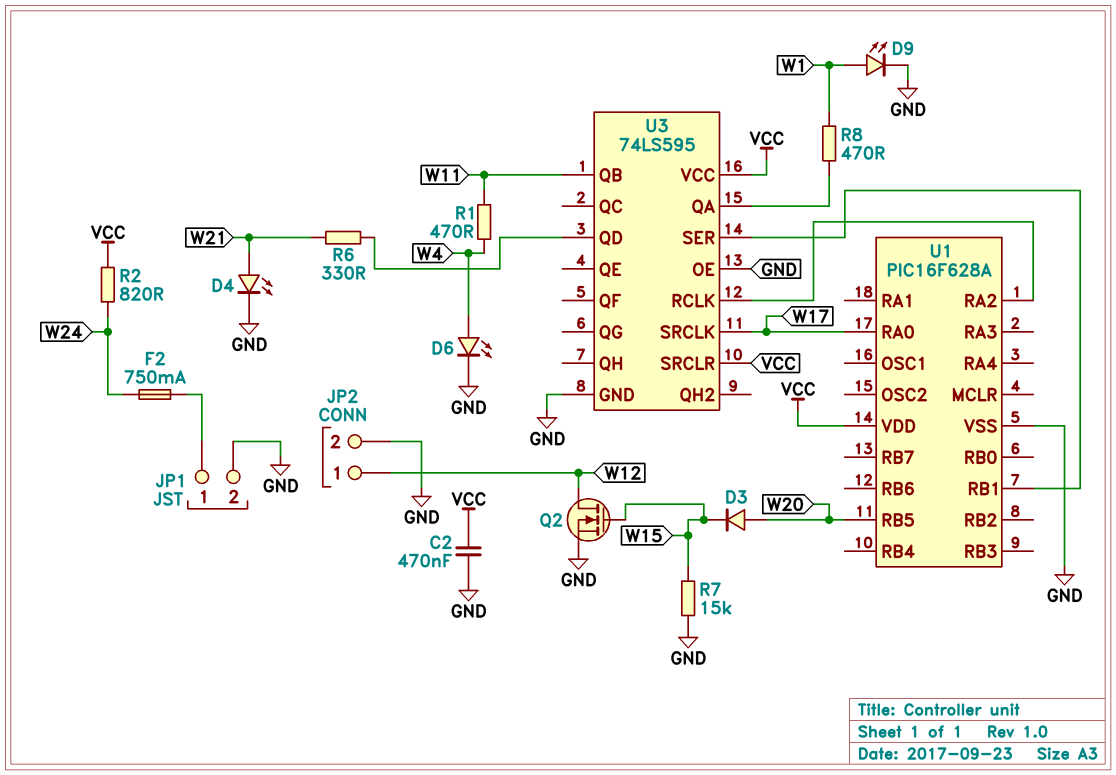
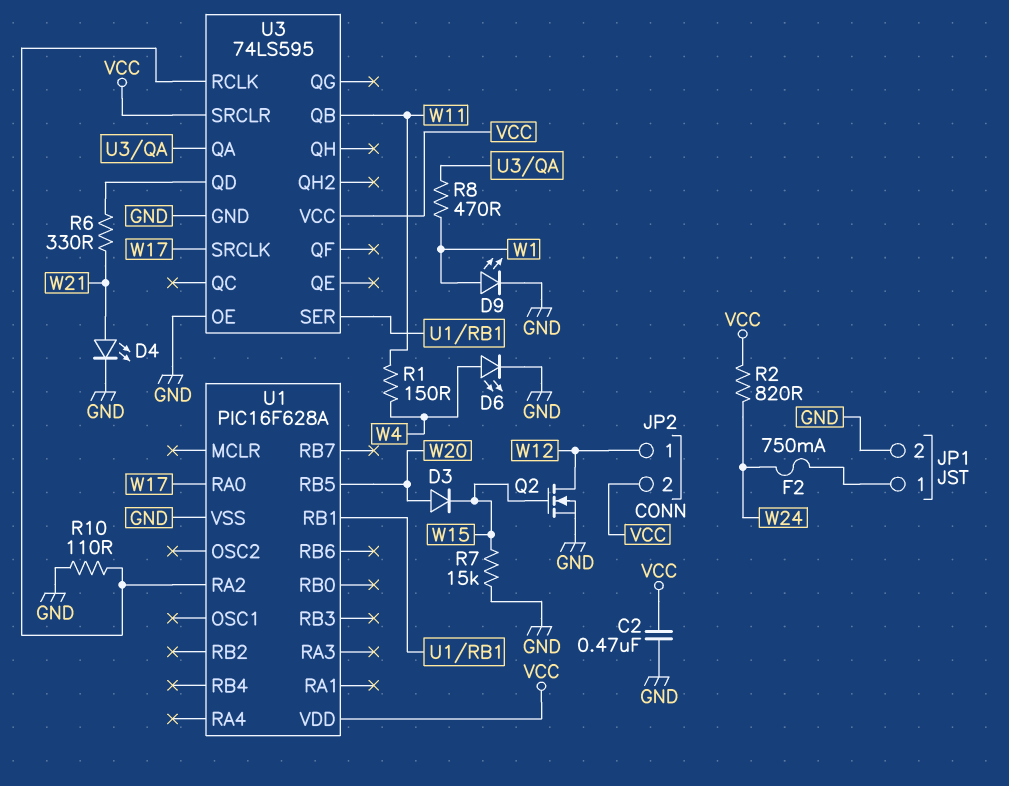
JP2 pin 2: GND -> VCC
R1: 470 (W4, W11) -> 150 (W4, W11)
R10: none -> 110 (GND, U1/RA2)

